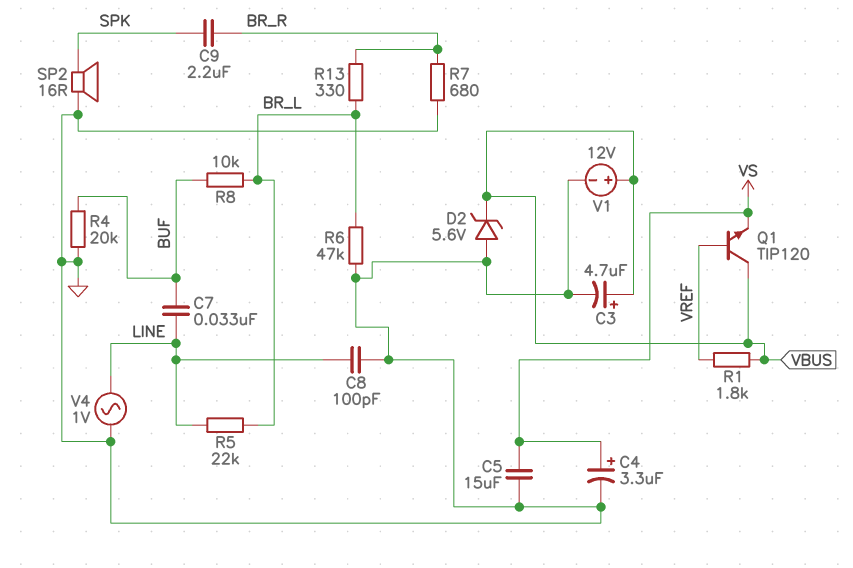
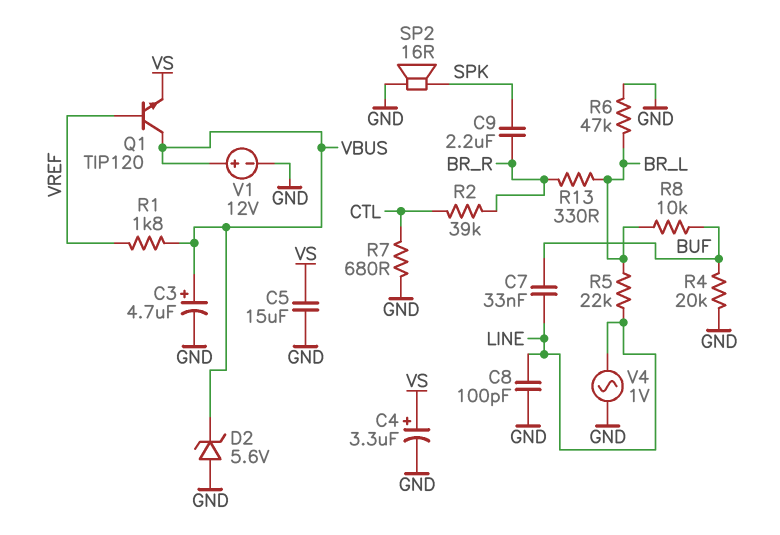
R2: none -> 39k (BR_R, CTL)
R7: 680 (BR_R, GND) -> 680 (CTL, GND)

